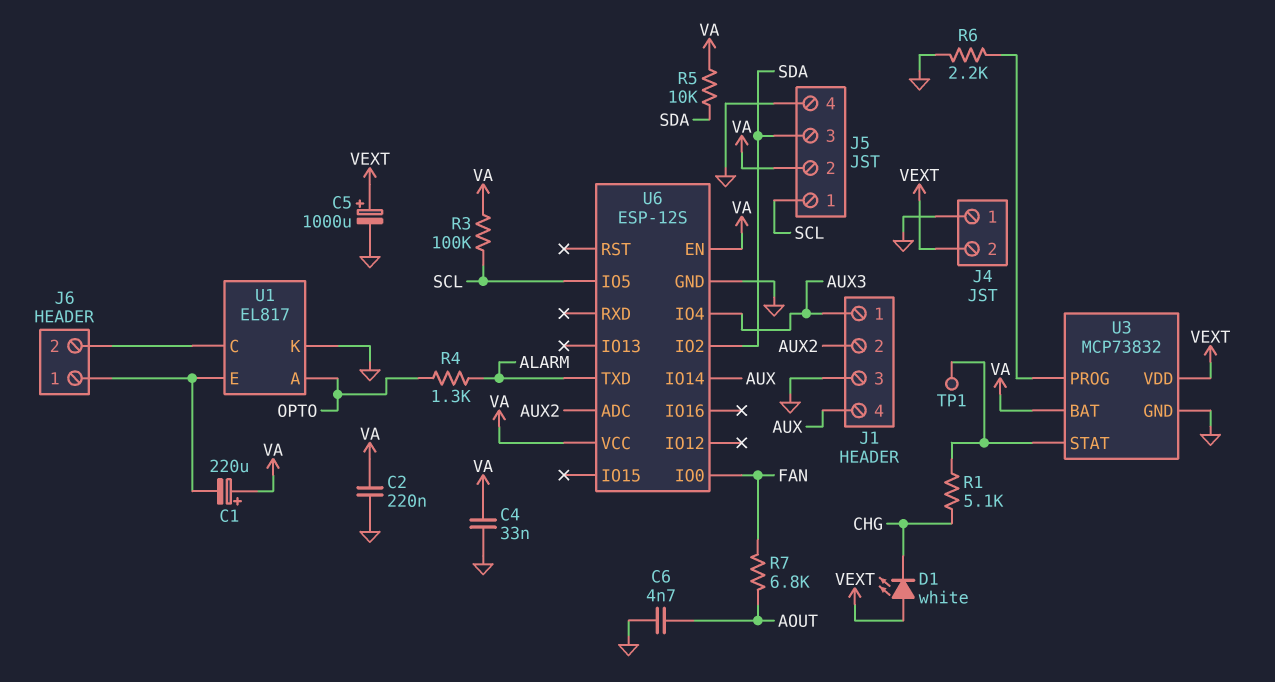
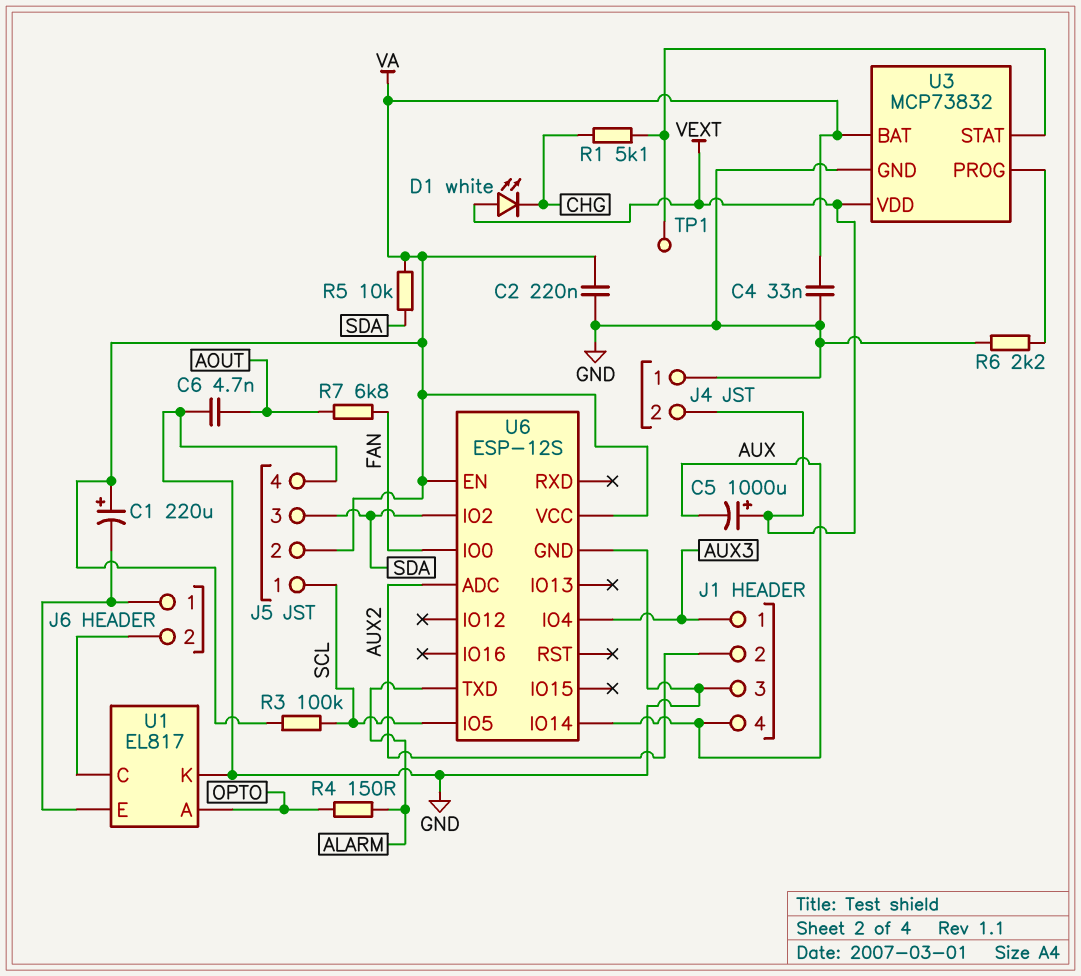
C5: 1000uF (plus VEXT, minus GND) -> 1000uF (plus VEXT, minus AUX)
R4: 1.3k (ALARM, OPTO) -> 150 (ALARM, OPTO)

